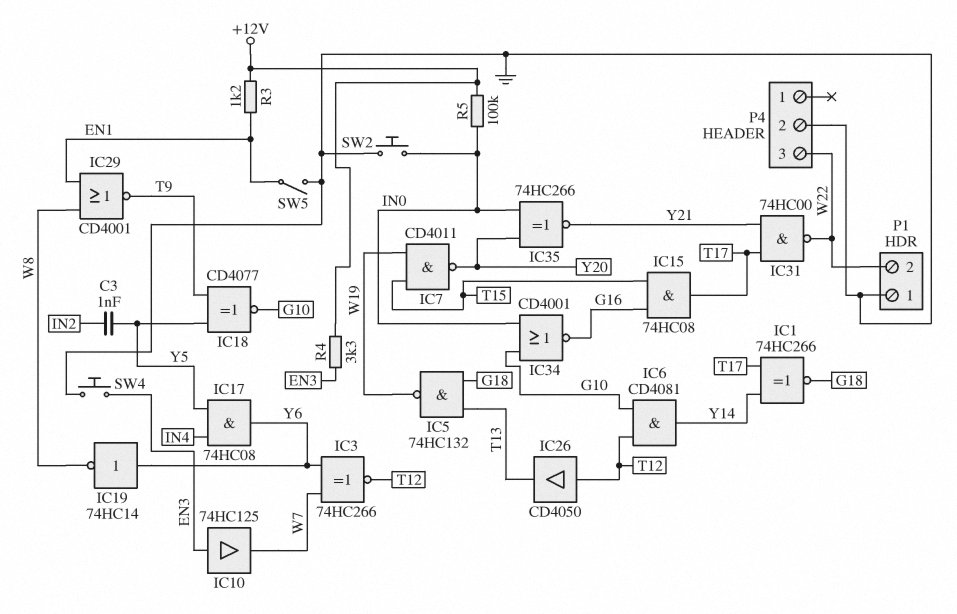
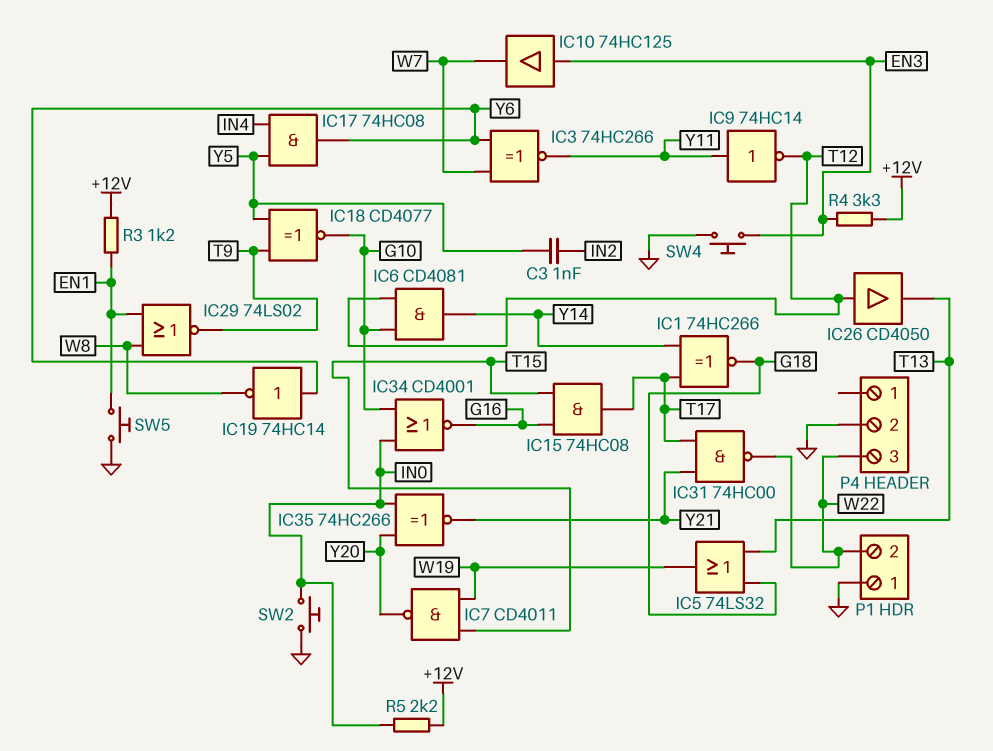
IC3: XNOR 74HC266 (in W7, in Y6, out T12) -> XNOR 74HC266 (in W7, in Y6, out Y11)
IC5: NAND 74HC132 (in G18, in T13, out W19) -> OR 74LS32 (in G18, in T13, out W19)
IC9: none -> NOT 74HC14 (in Y11, out T12)
IC29: NOR CD4001 (in EN1, in W8, out T9) -> NOR 74LS02 (in EN1, in W8, out T9)
R5: 100k (+12V, IN0) -> 2.2k (+12V, IN0)
SW5: switch (EN1, GND) -> button (EN1, GND)

